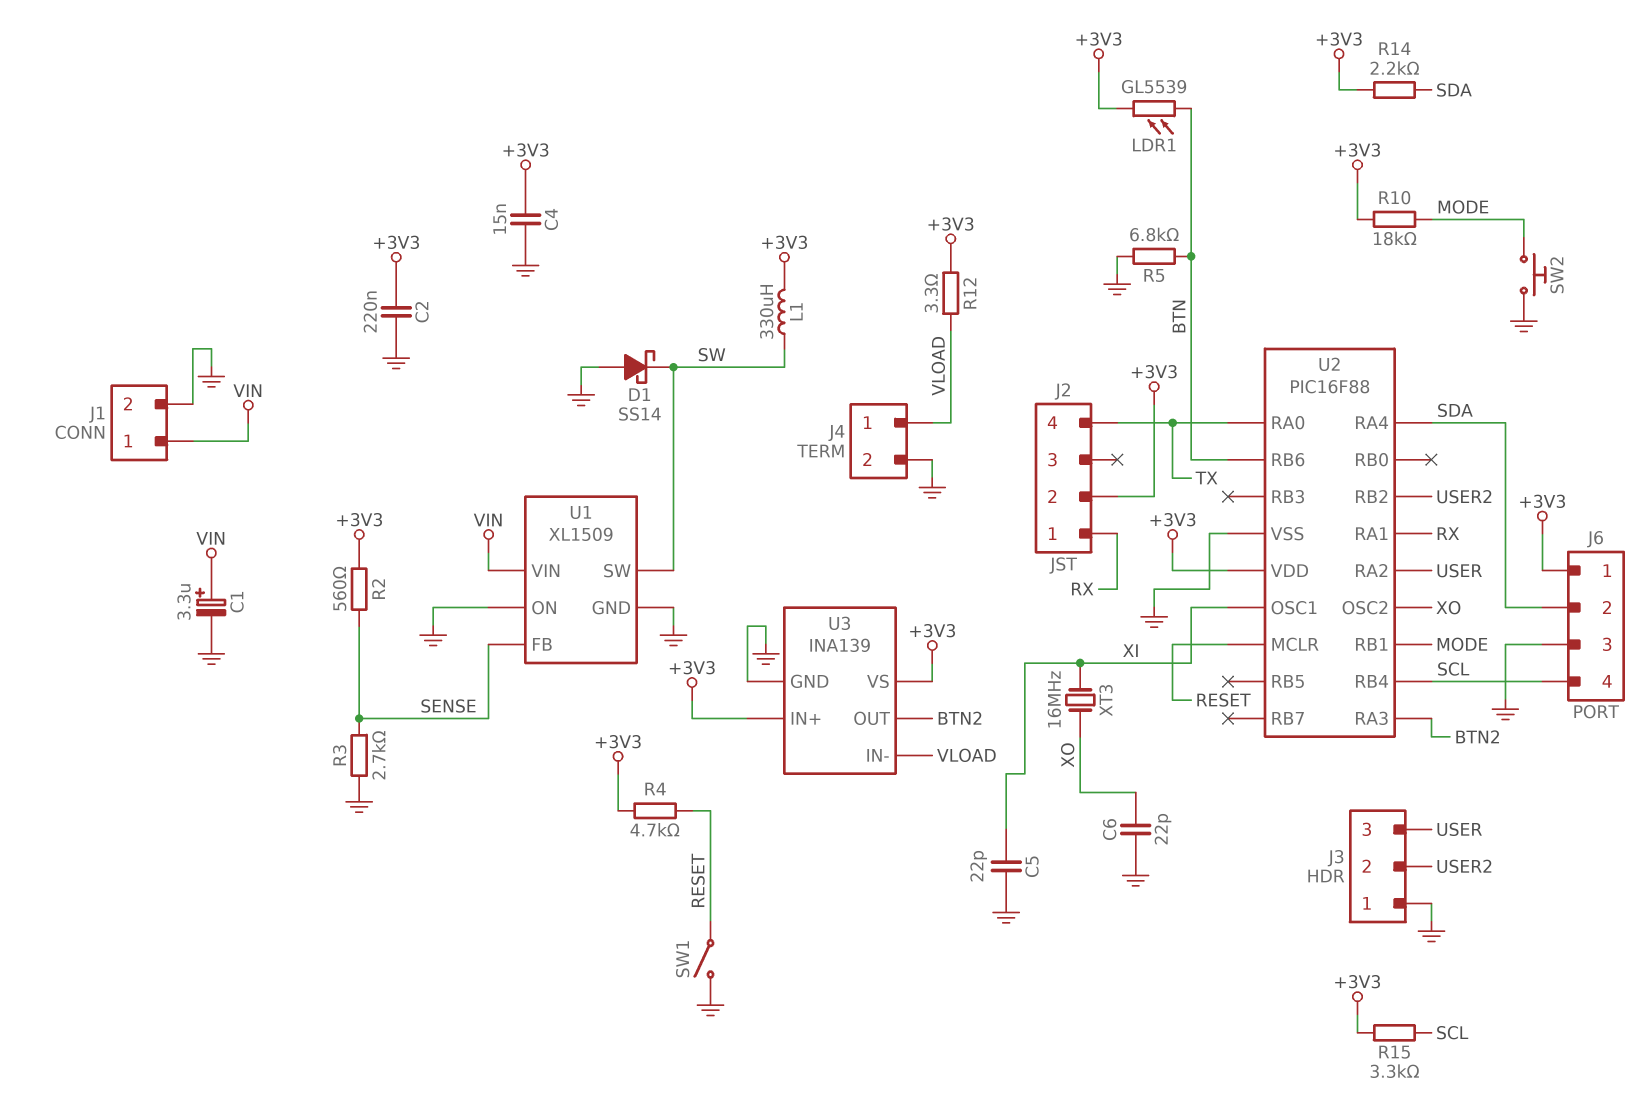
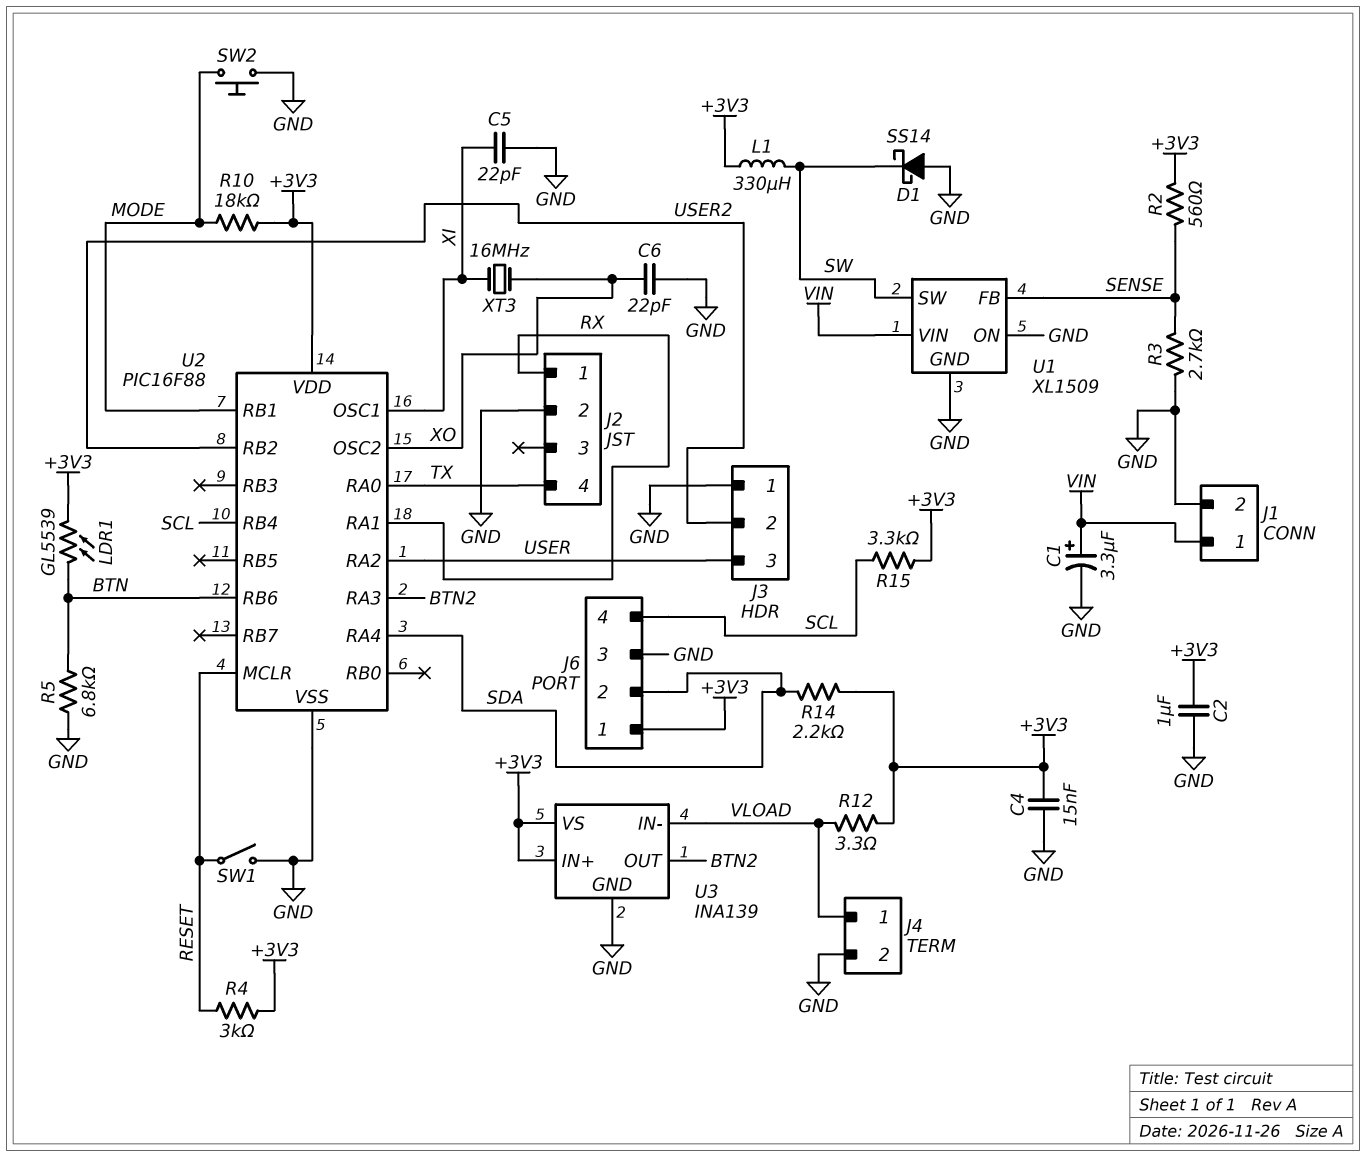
C2: 220nF (+3V3, GND) -> 1uF (+3V3, GND)
J2 pin 2: +3V3 -> GND
R4: 4.7k (+3V3, RESET) -> 3k (+3V3, RESET)

